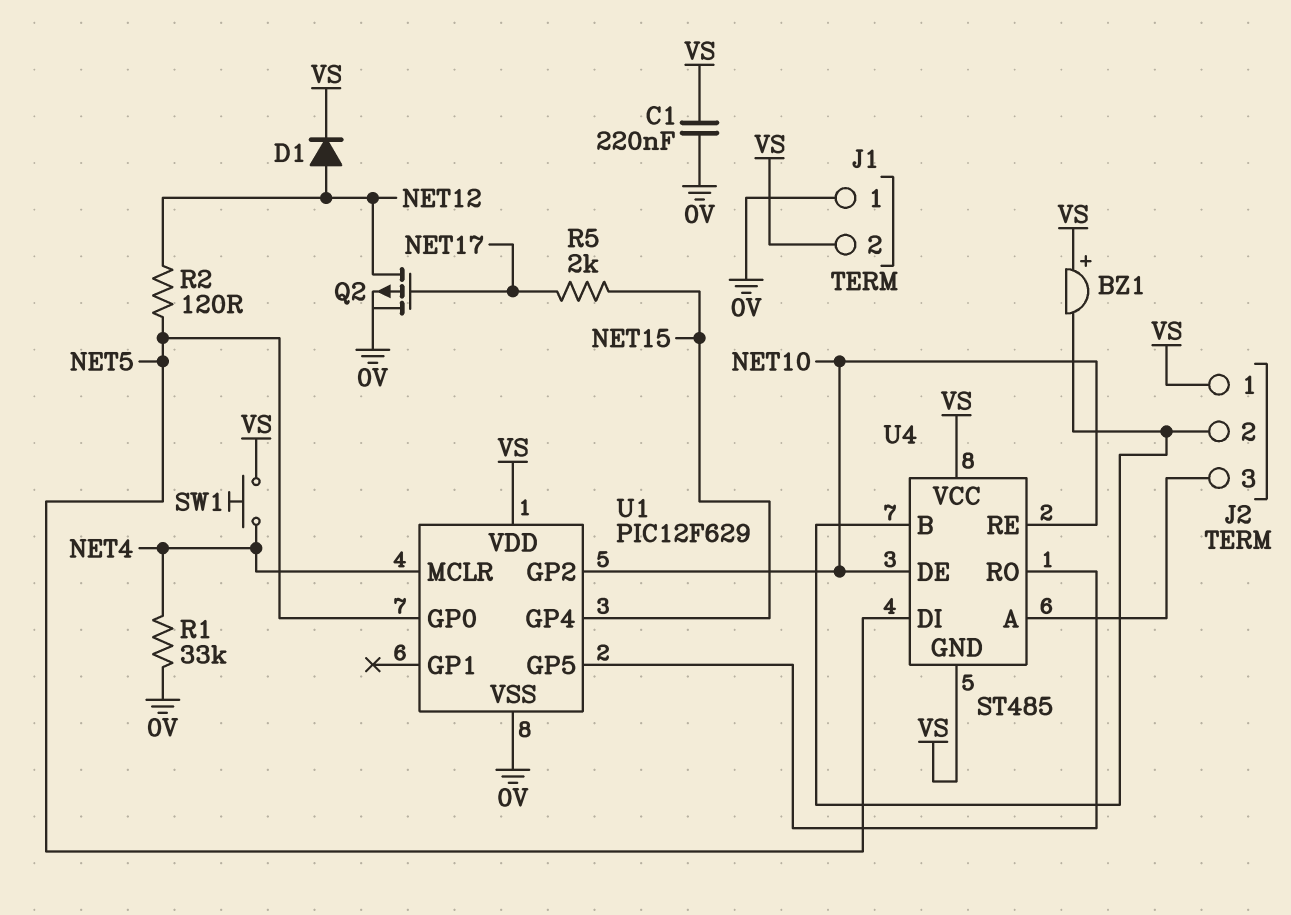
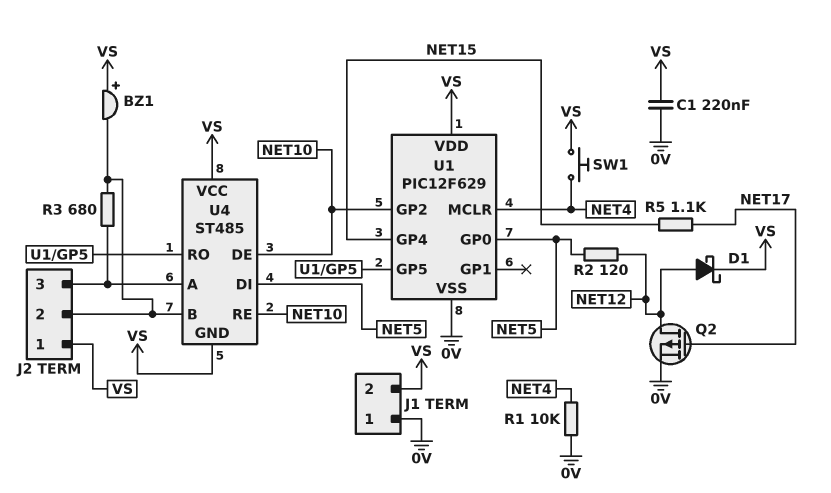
D1: diode (A NET12, K VS) -> schottky (A NET12, K VS)
R1: 33k (0V, NET4) -> 10k (0V, NET4)
R3: none -> 680 (J2/2, J2/3)
R5: 2k (NET15, NET17) -> 1.1k (NET15, NET17)

